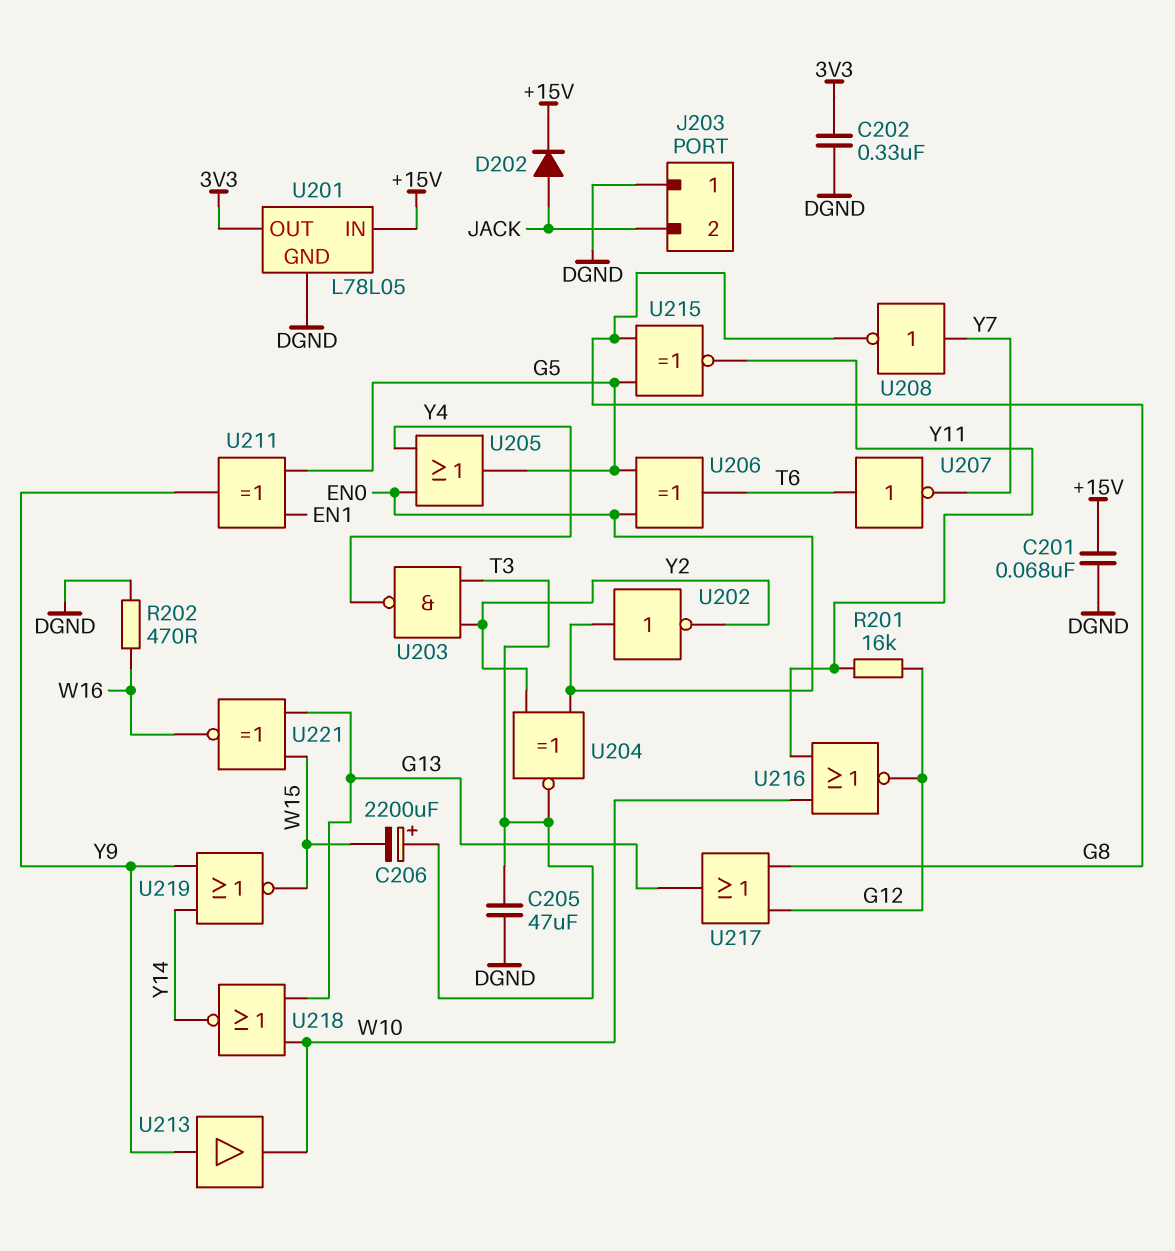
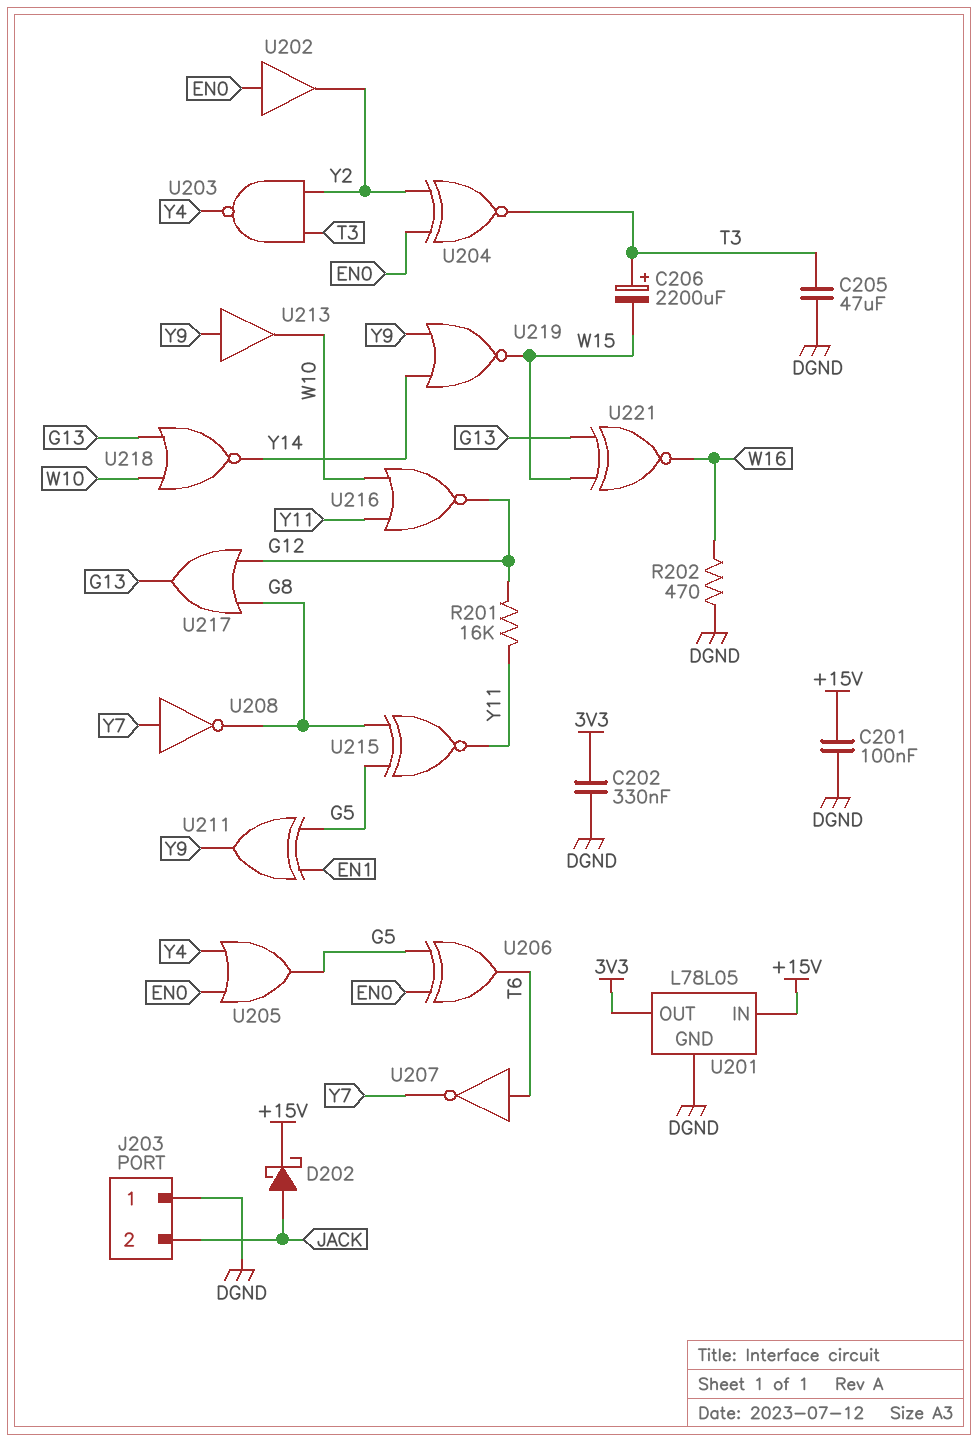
C201: 68nF (+15V, DGND) -> 100nF (+15V, DGND)
D202: diode (A JACK, K +15V) -> schottky (A JACK, K +15V)
U202: NOT (in EN0, out Y2) -> buffer (in EN0, out Y2)

